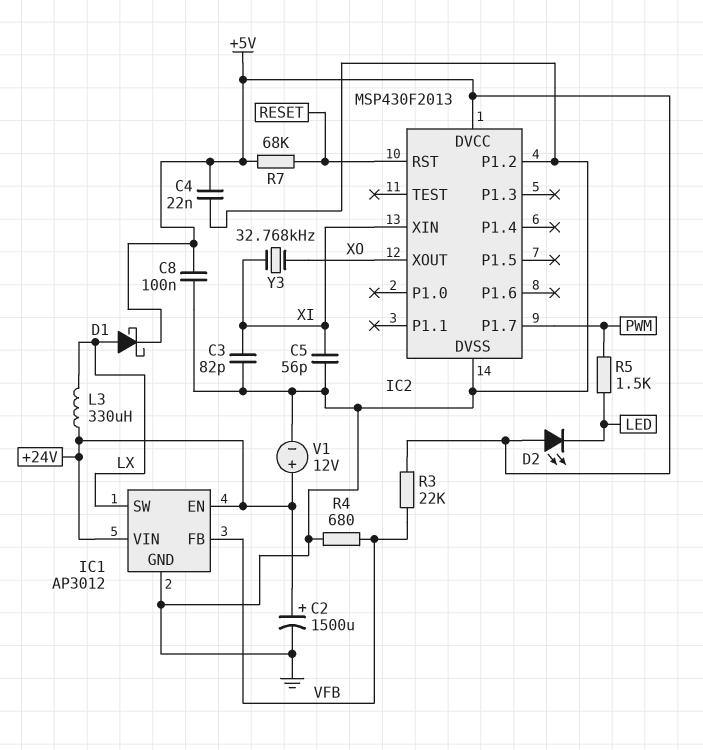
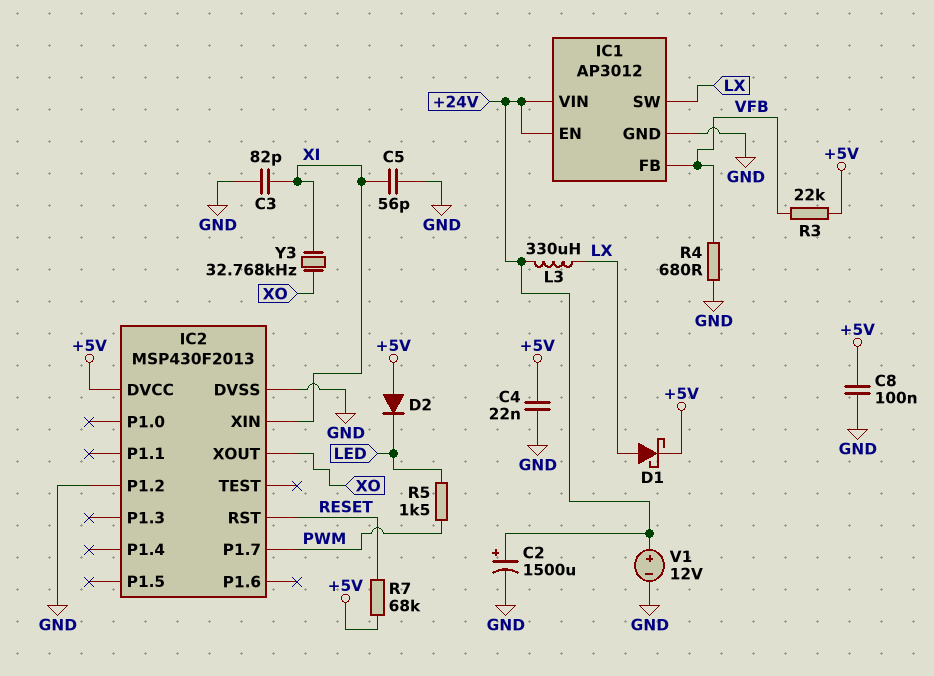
D2: LED (A +5V, K LED) -> diode (A +5V, K LED)

